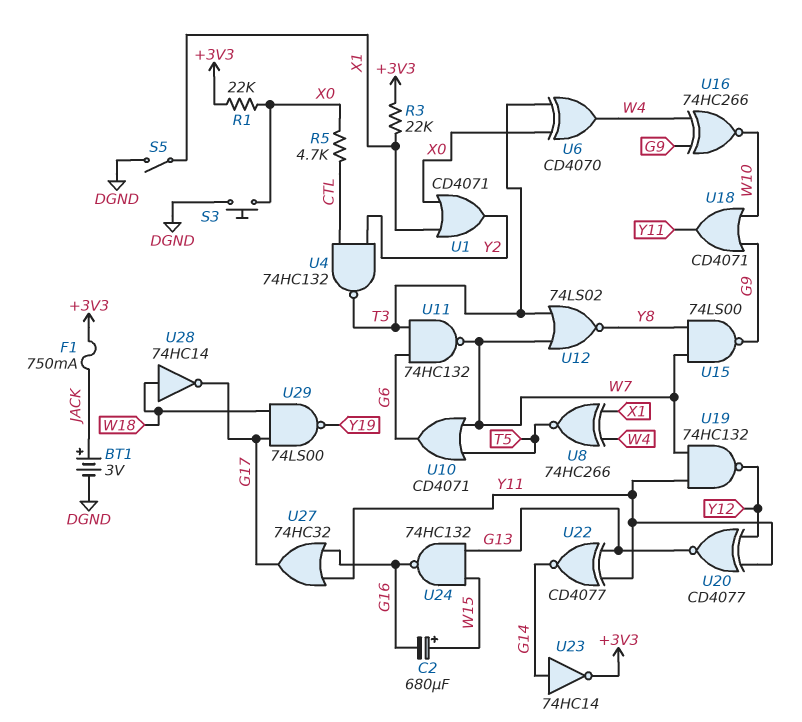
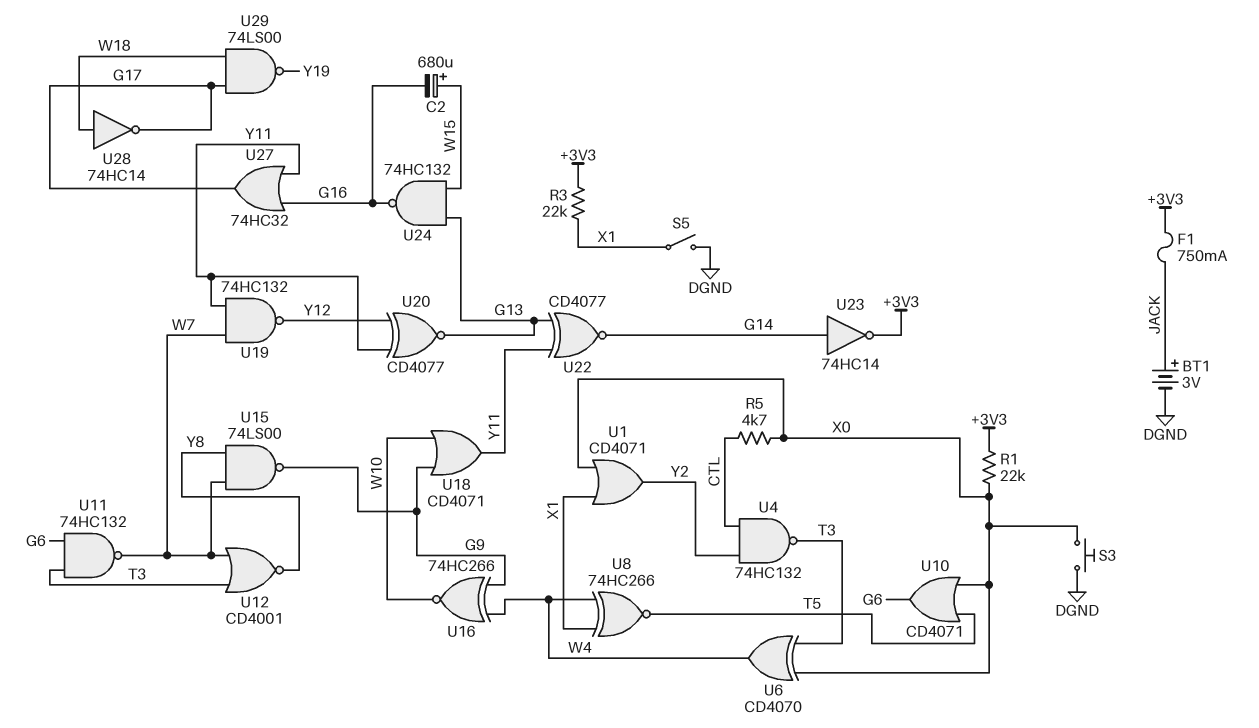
U10: OR CD4071 (in T5, in W7, out G6) -> OR CD4071 (in T5, in X0, out G6)
U12: NOR 74LS02 (in T3, in W7, out Y8) -> NOR CD4001 (in T3, in W7, out Y8)

